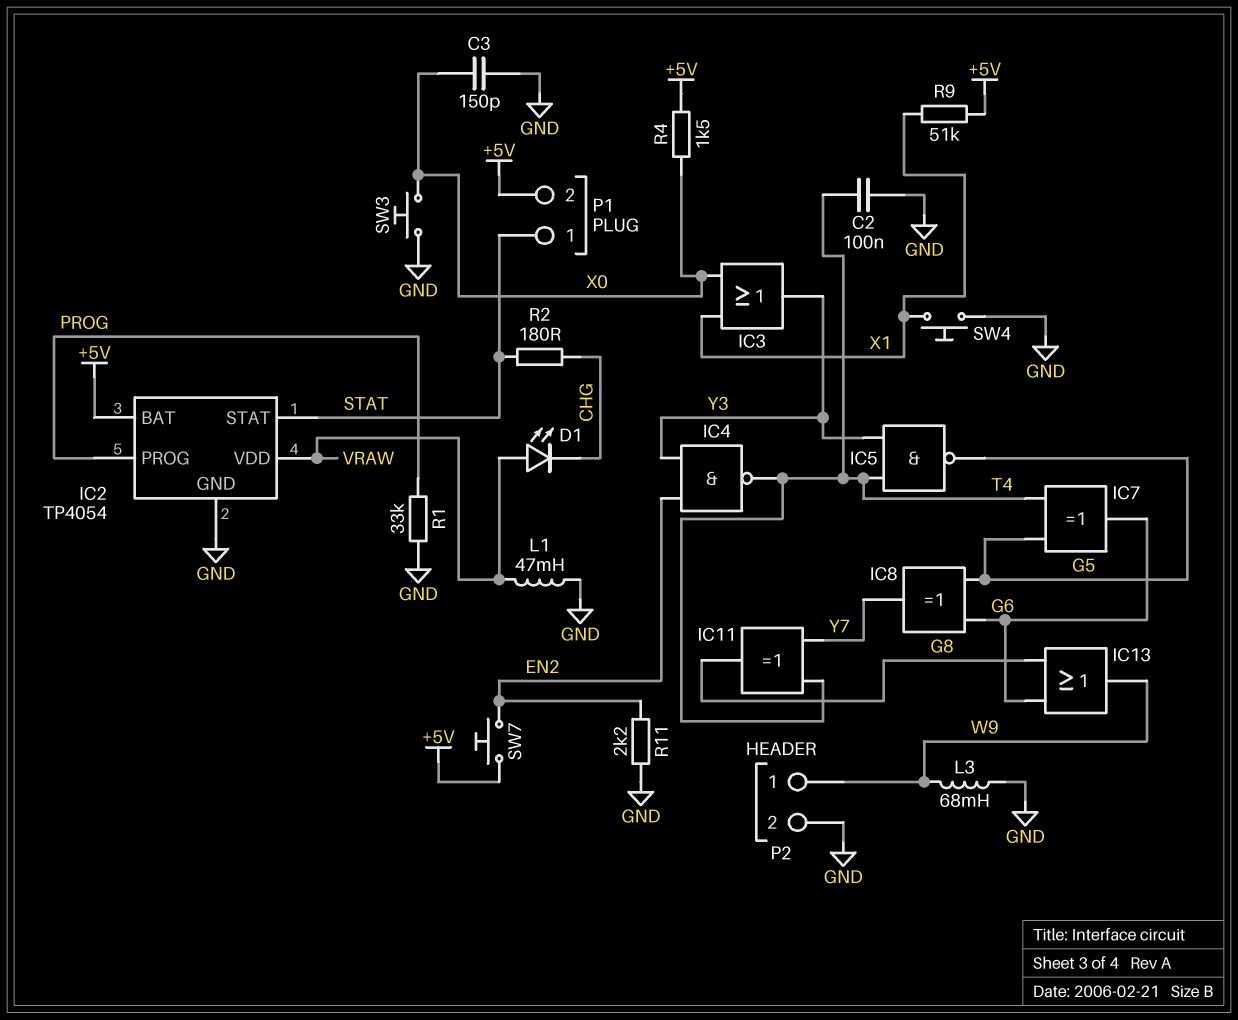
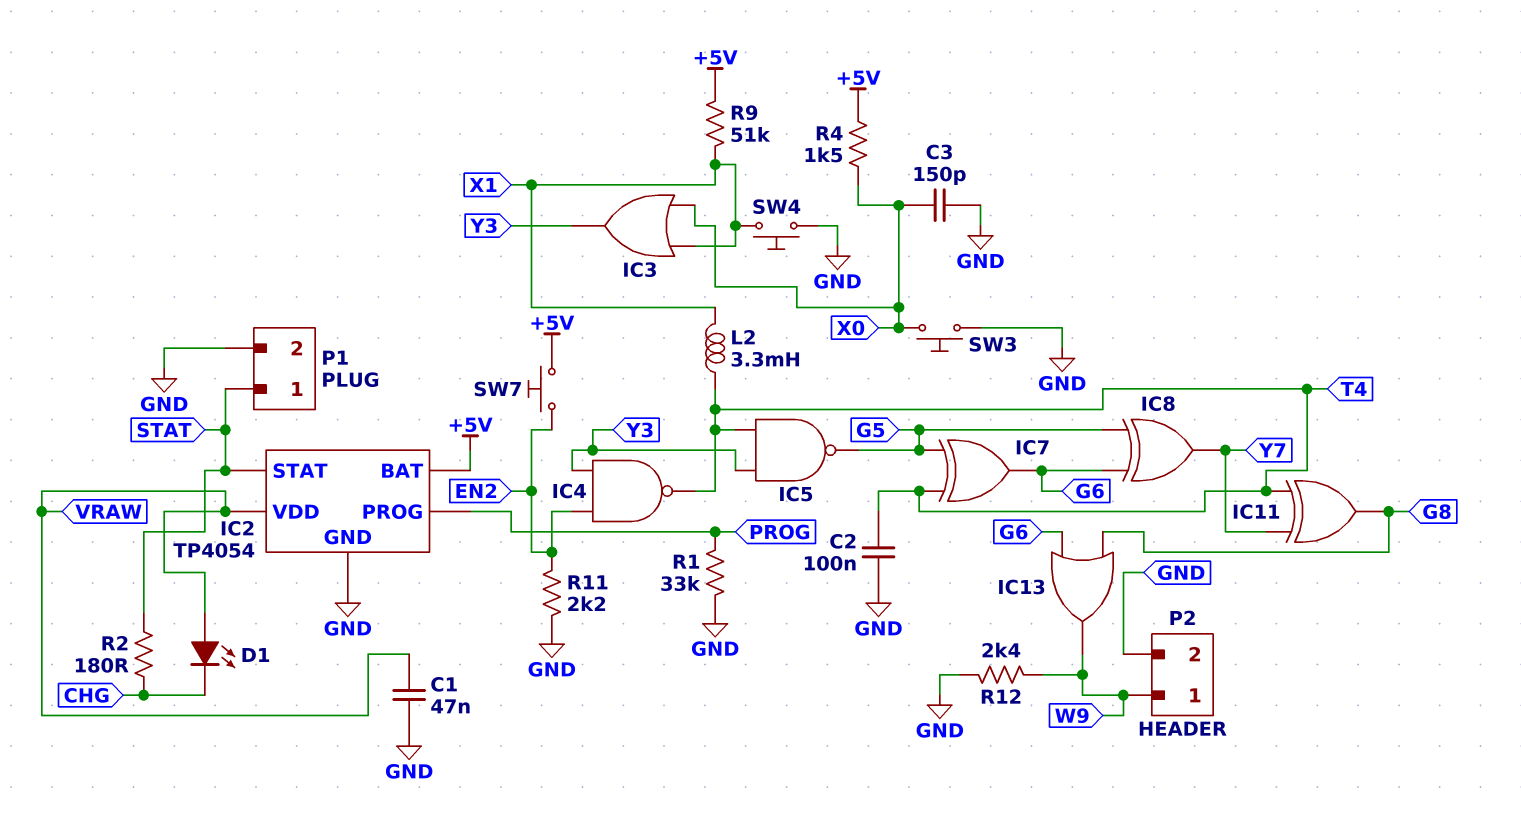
C1: none -> 47nF (GND, VRAW)
L1: 47mH (GND, VRAW) -> none
L2: none -> 3.3mH (T4, X1)
L3: 68mH (GND, W9) -> none
P1 pin 2: +5V -> GND
R12: none -> 2.4k (GND, W9)

